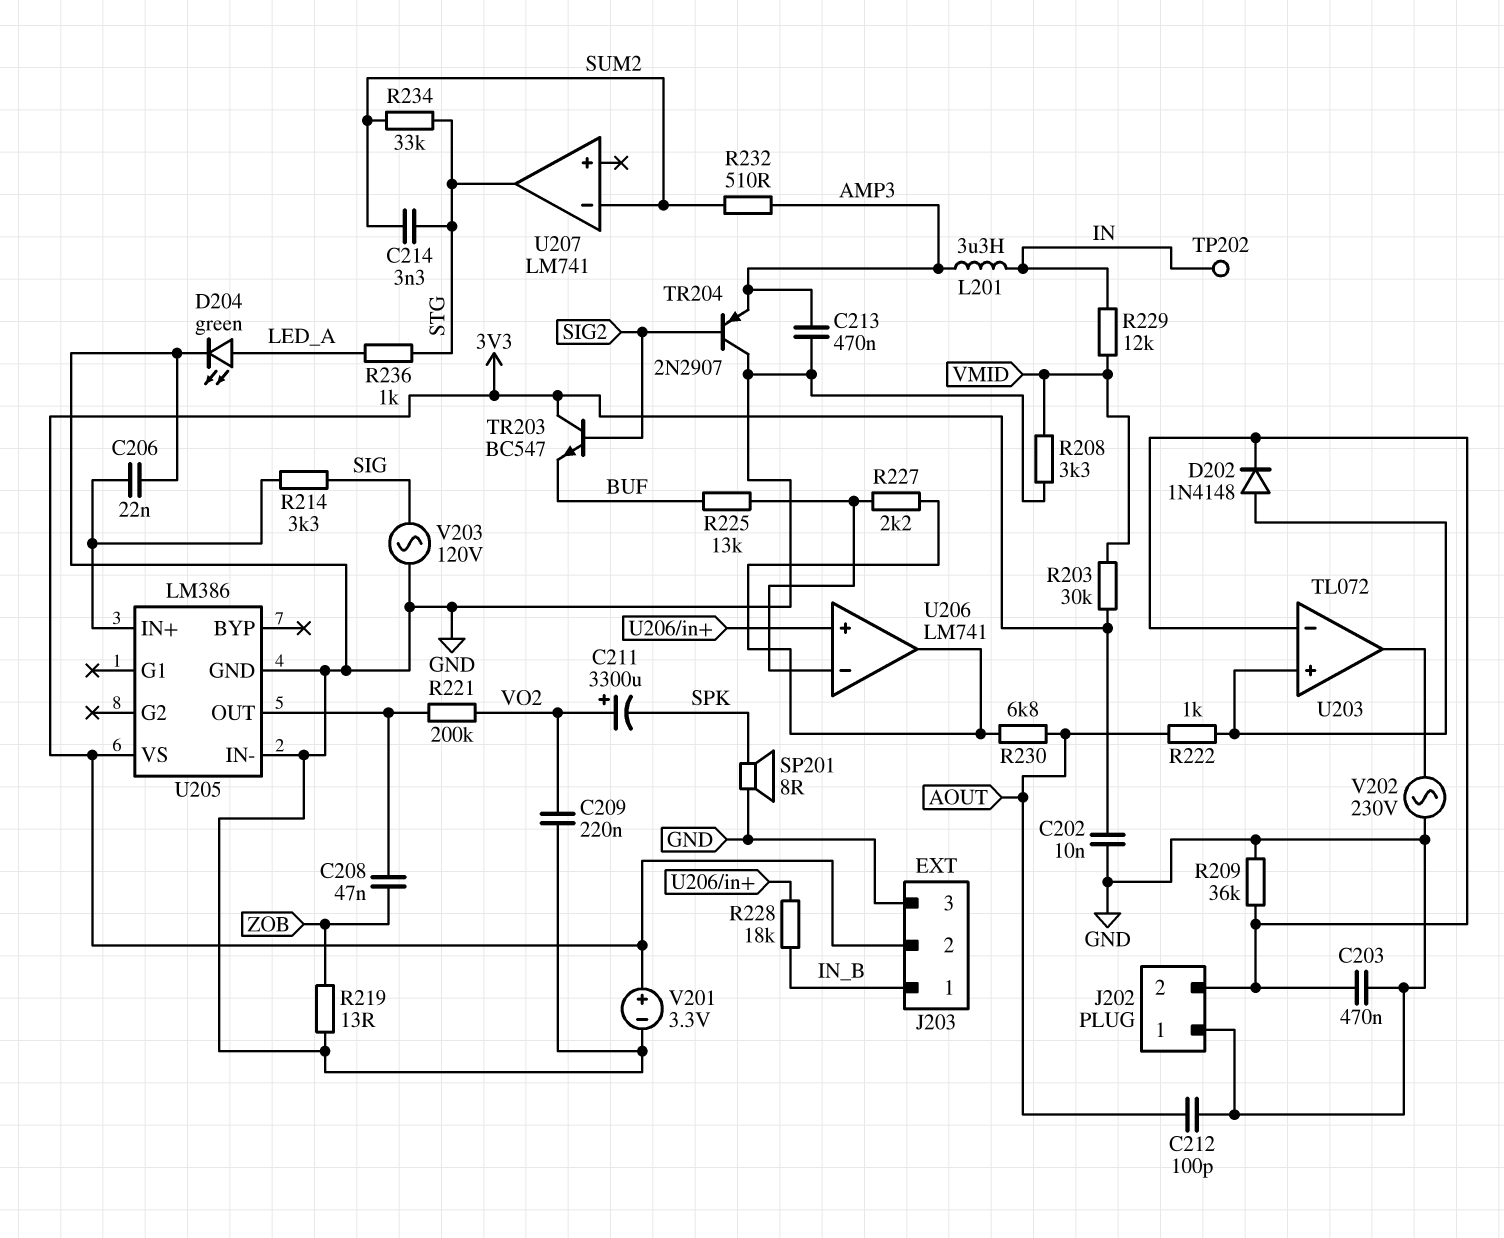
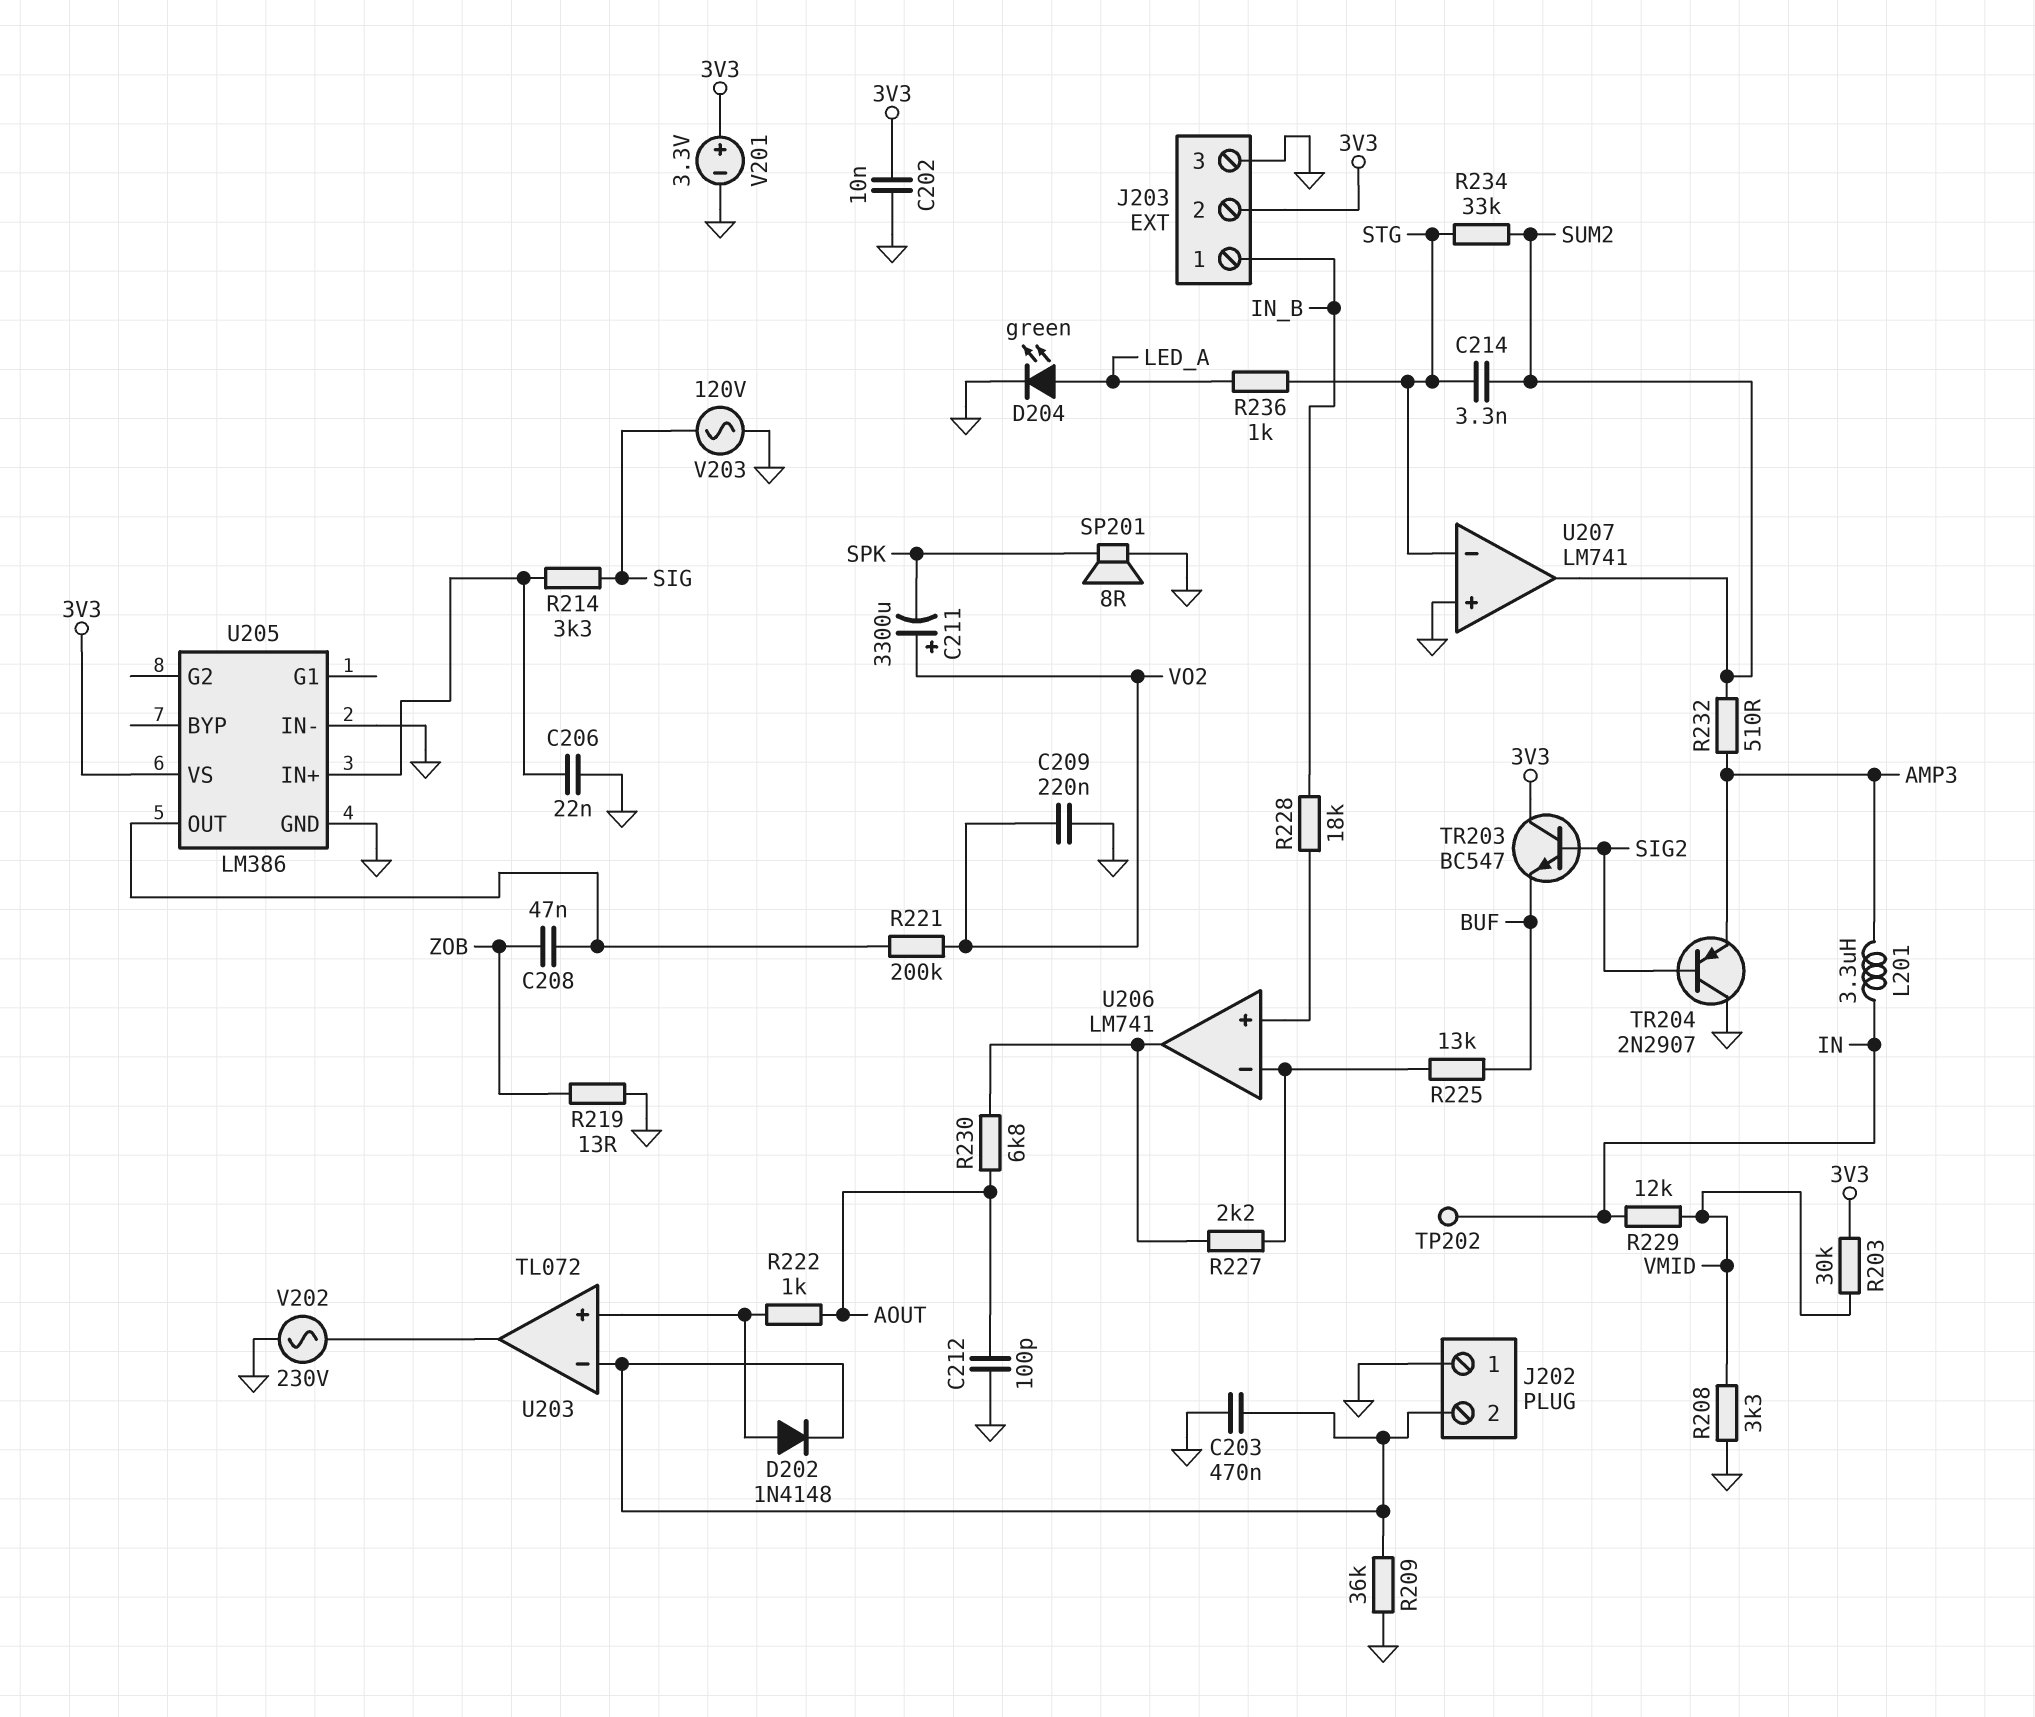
C213: 470nF (AMP3, GND) -> none
U207 pin in+: none -> GND
U207 pin in-: SUM2 -> STG
U207 pin out: STG -> SUM2

